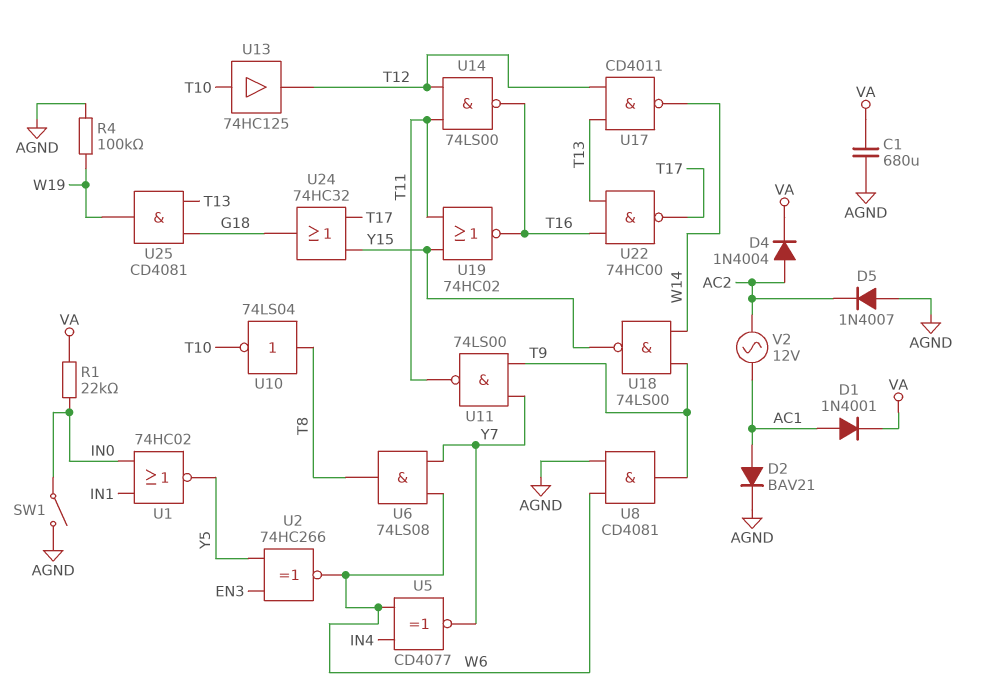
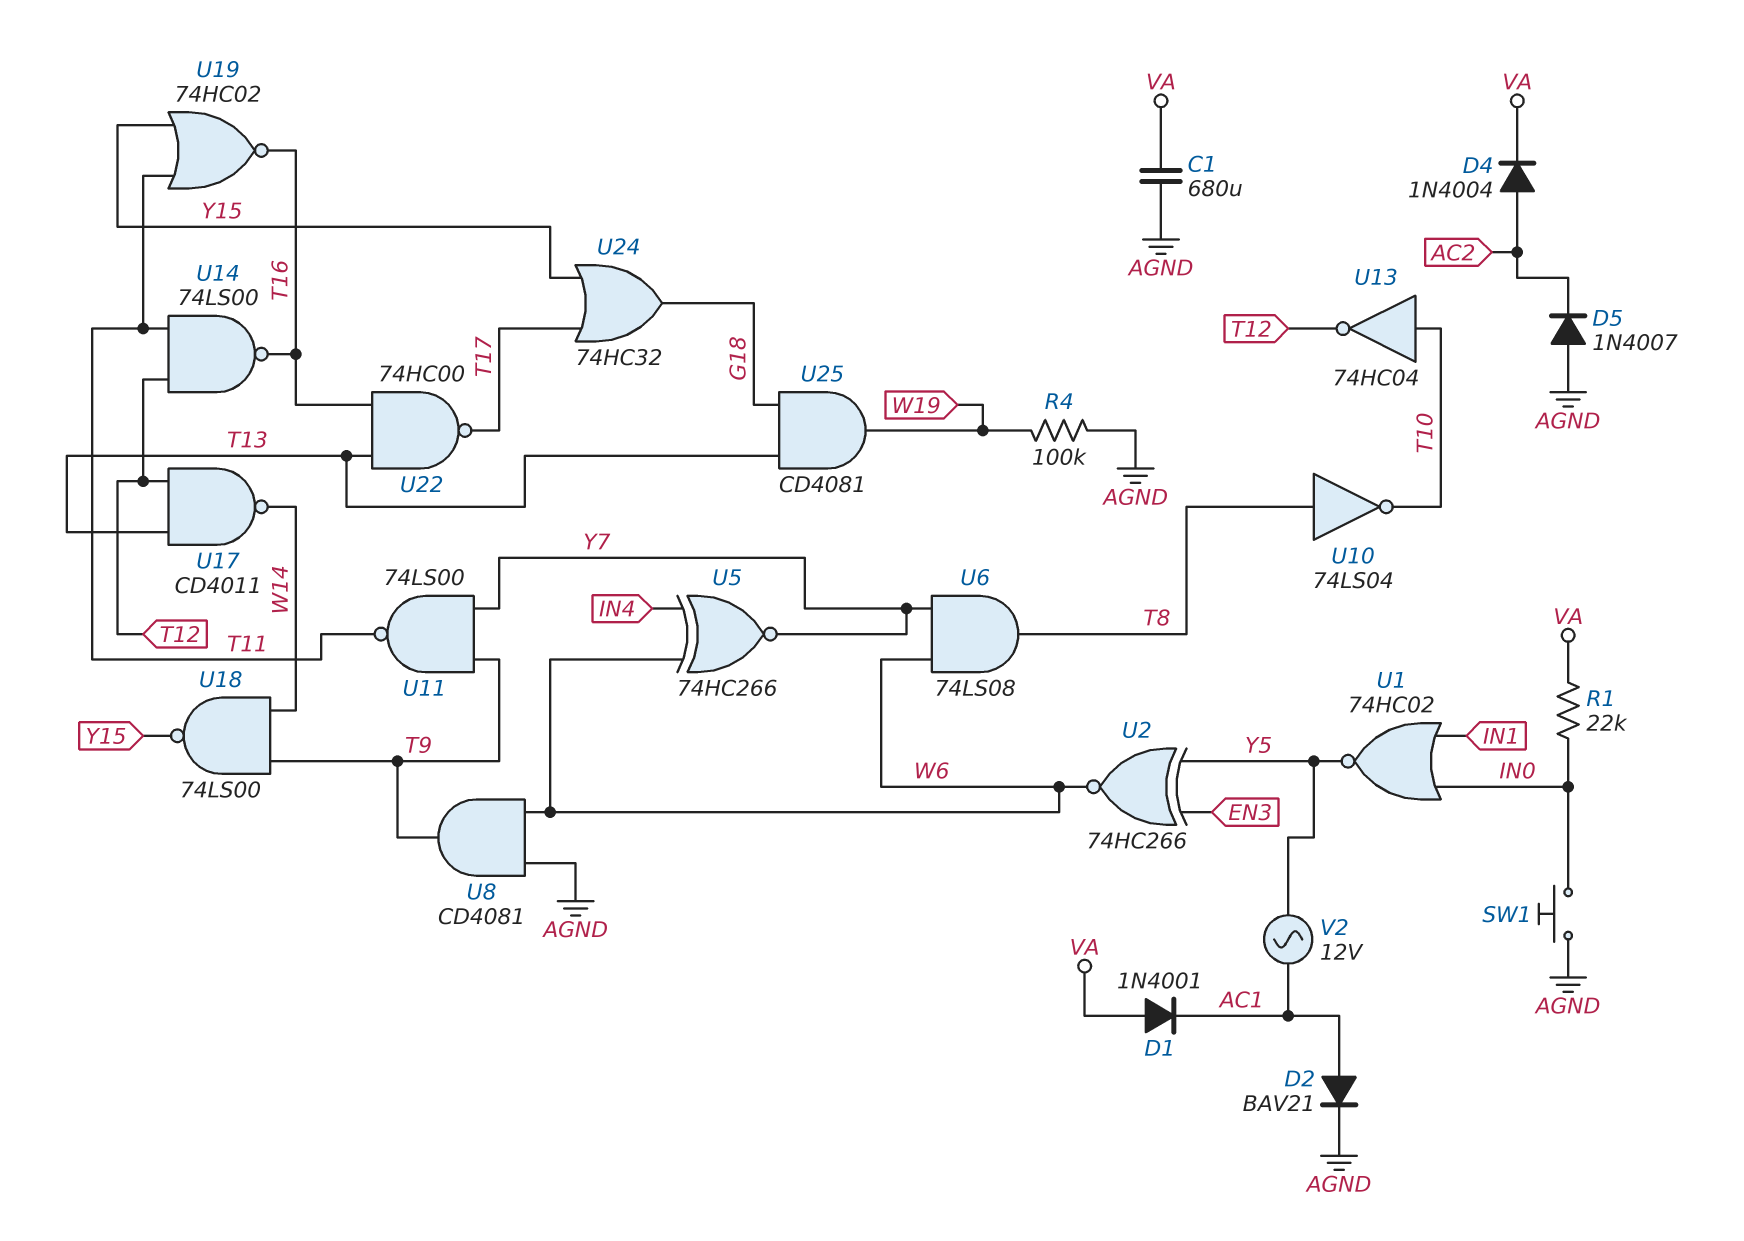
D1: diode 1N4001 (A AC1, K VA) -> diode 1N4001 (A VA, K AC1)
SW1: switch (AGND, IN0) -> button (AGND, IN0)
U5: XNOR CD4077 (in IN4, in W6, out Y7) -> XNOR 74HC266 (in IN4, in W6, out Y7)
U13: buffer 74HC125 (in T10, out T12) -> NOT 74HC04 (in T10, out T12)
V2: AC 12V (AC1, AC2) -> AC 12V (AC1, Y5)

